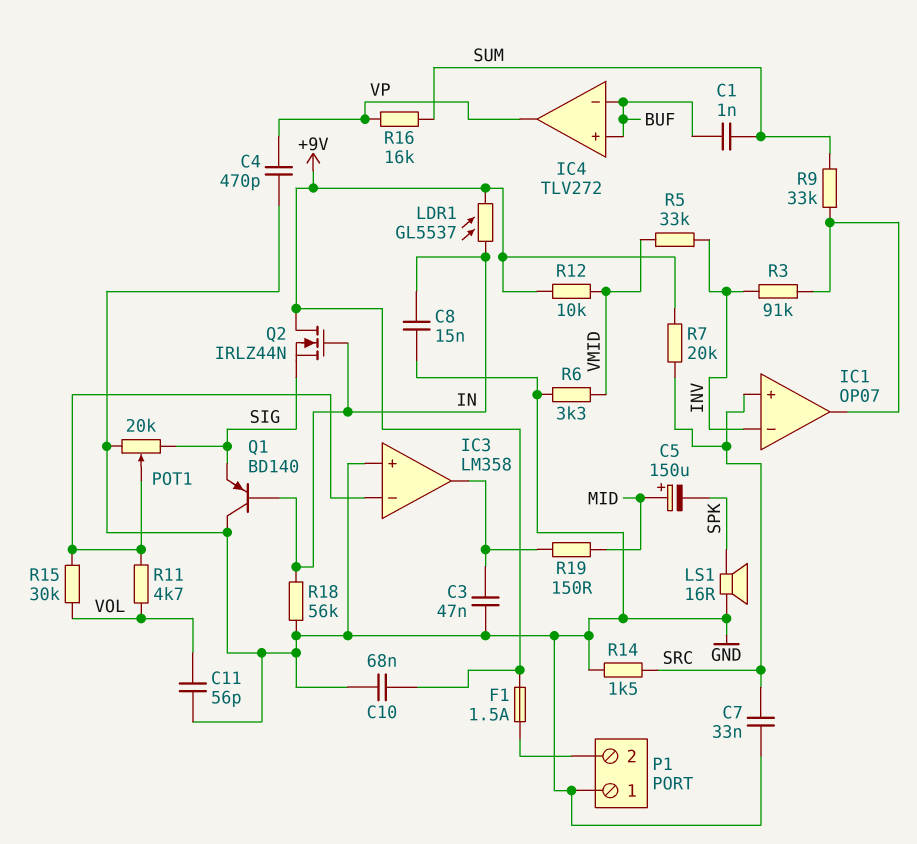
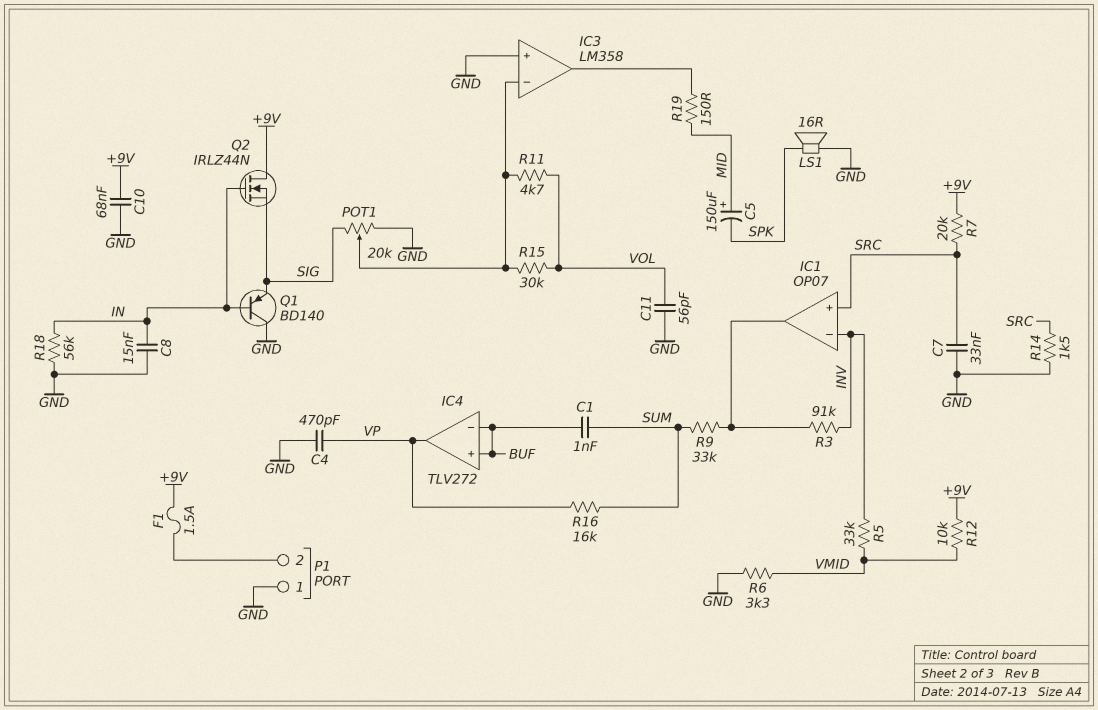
C3: 47nF (GND, IC3/out) -> none
LDR1: GL5537 (+9V, IN) -> none

